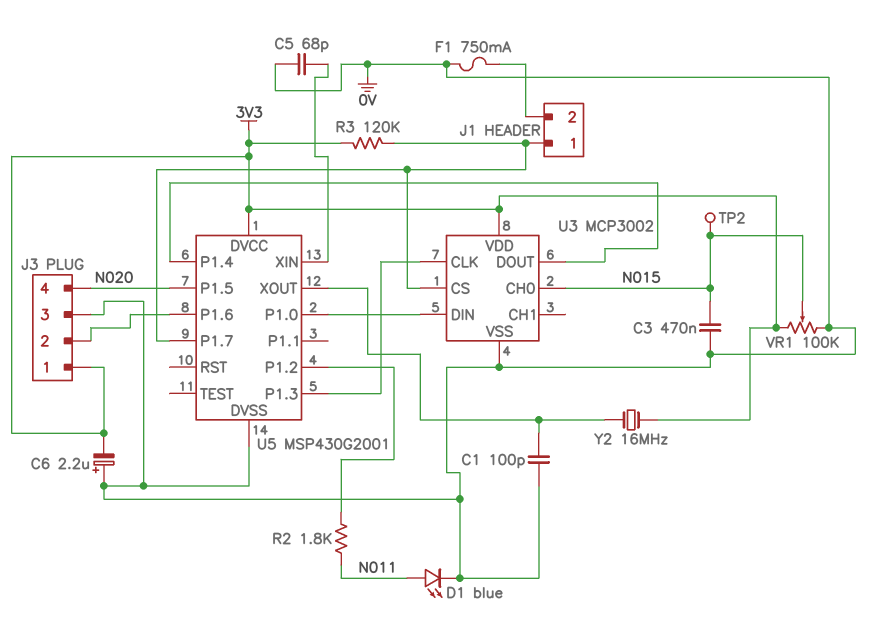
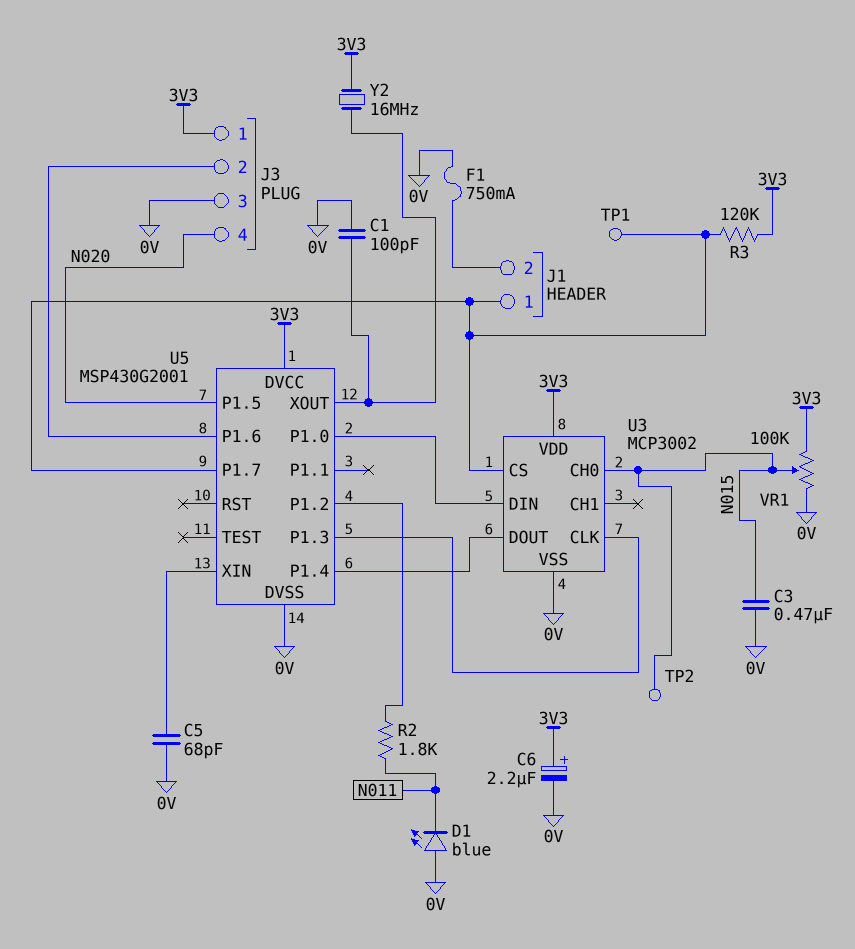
C6: 2.2uF (plus 0V, minus 3V3) -> 2.2uF (plus 3V3, minus 0V)
D1: LED blue (A N011, K 0V) -> LED blue (A 0V, K N011)
TP1: none -> test point (J1/1)

